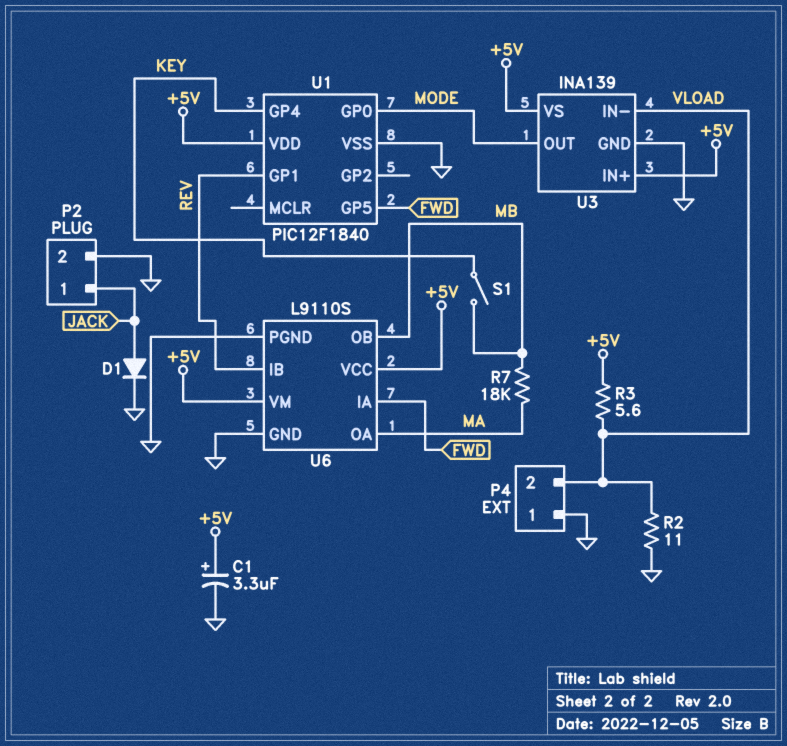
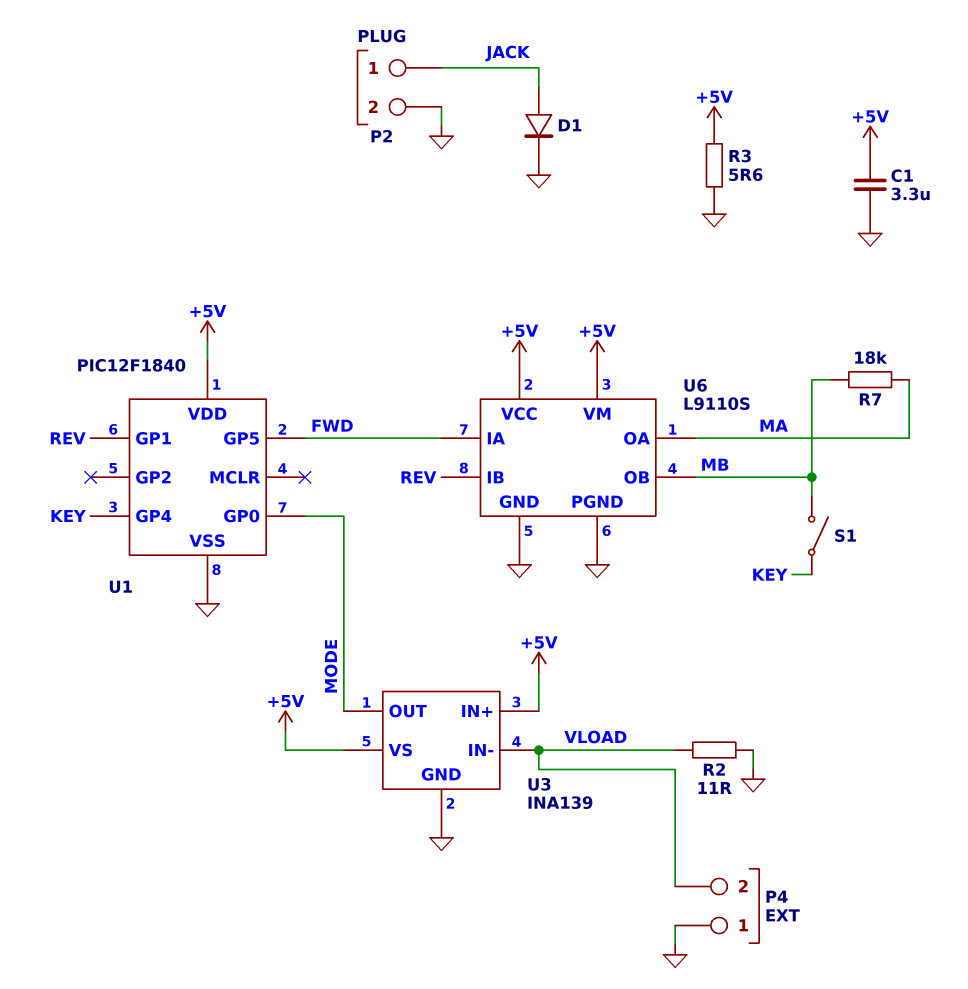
C1: 3.3uF (plus +5V, minus GND) -> 3.3uF (+5V, GND)
R3: 5.6 (+5V, VLOAD) -> 5.6 (+5V, GND)

